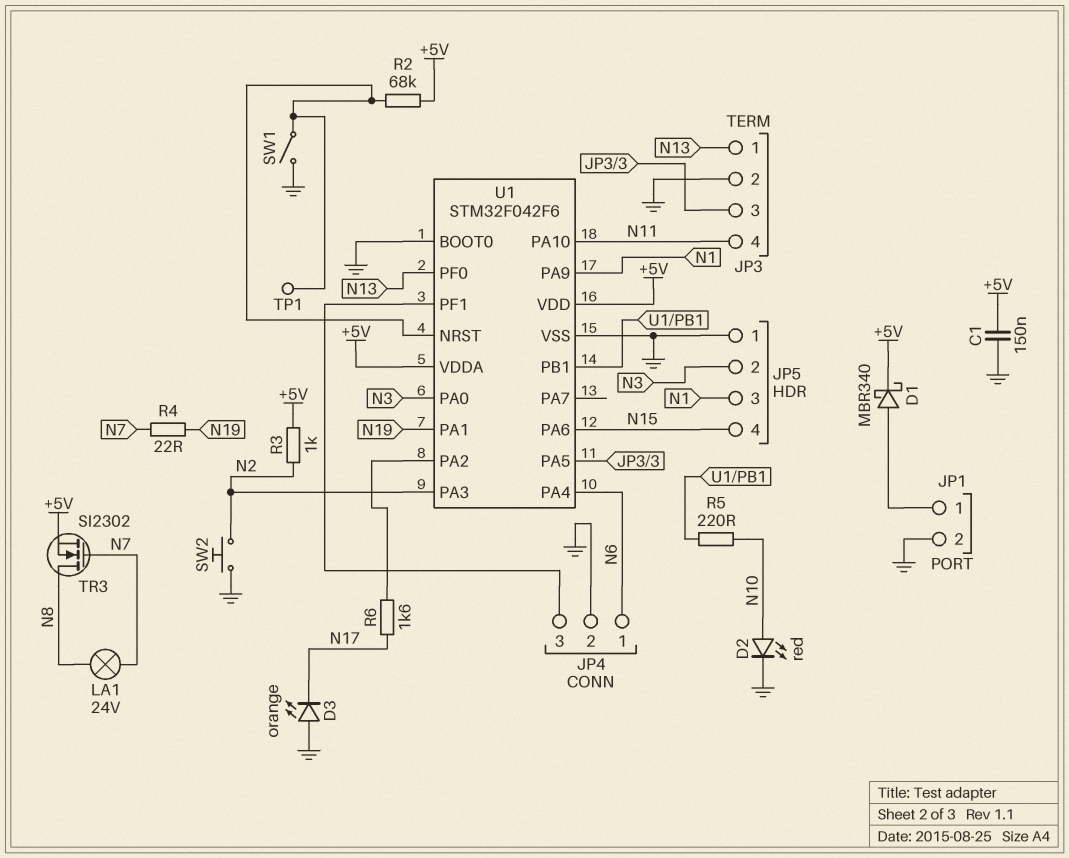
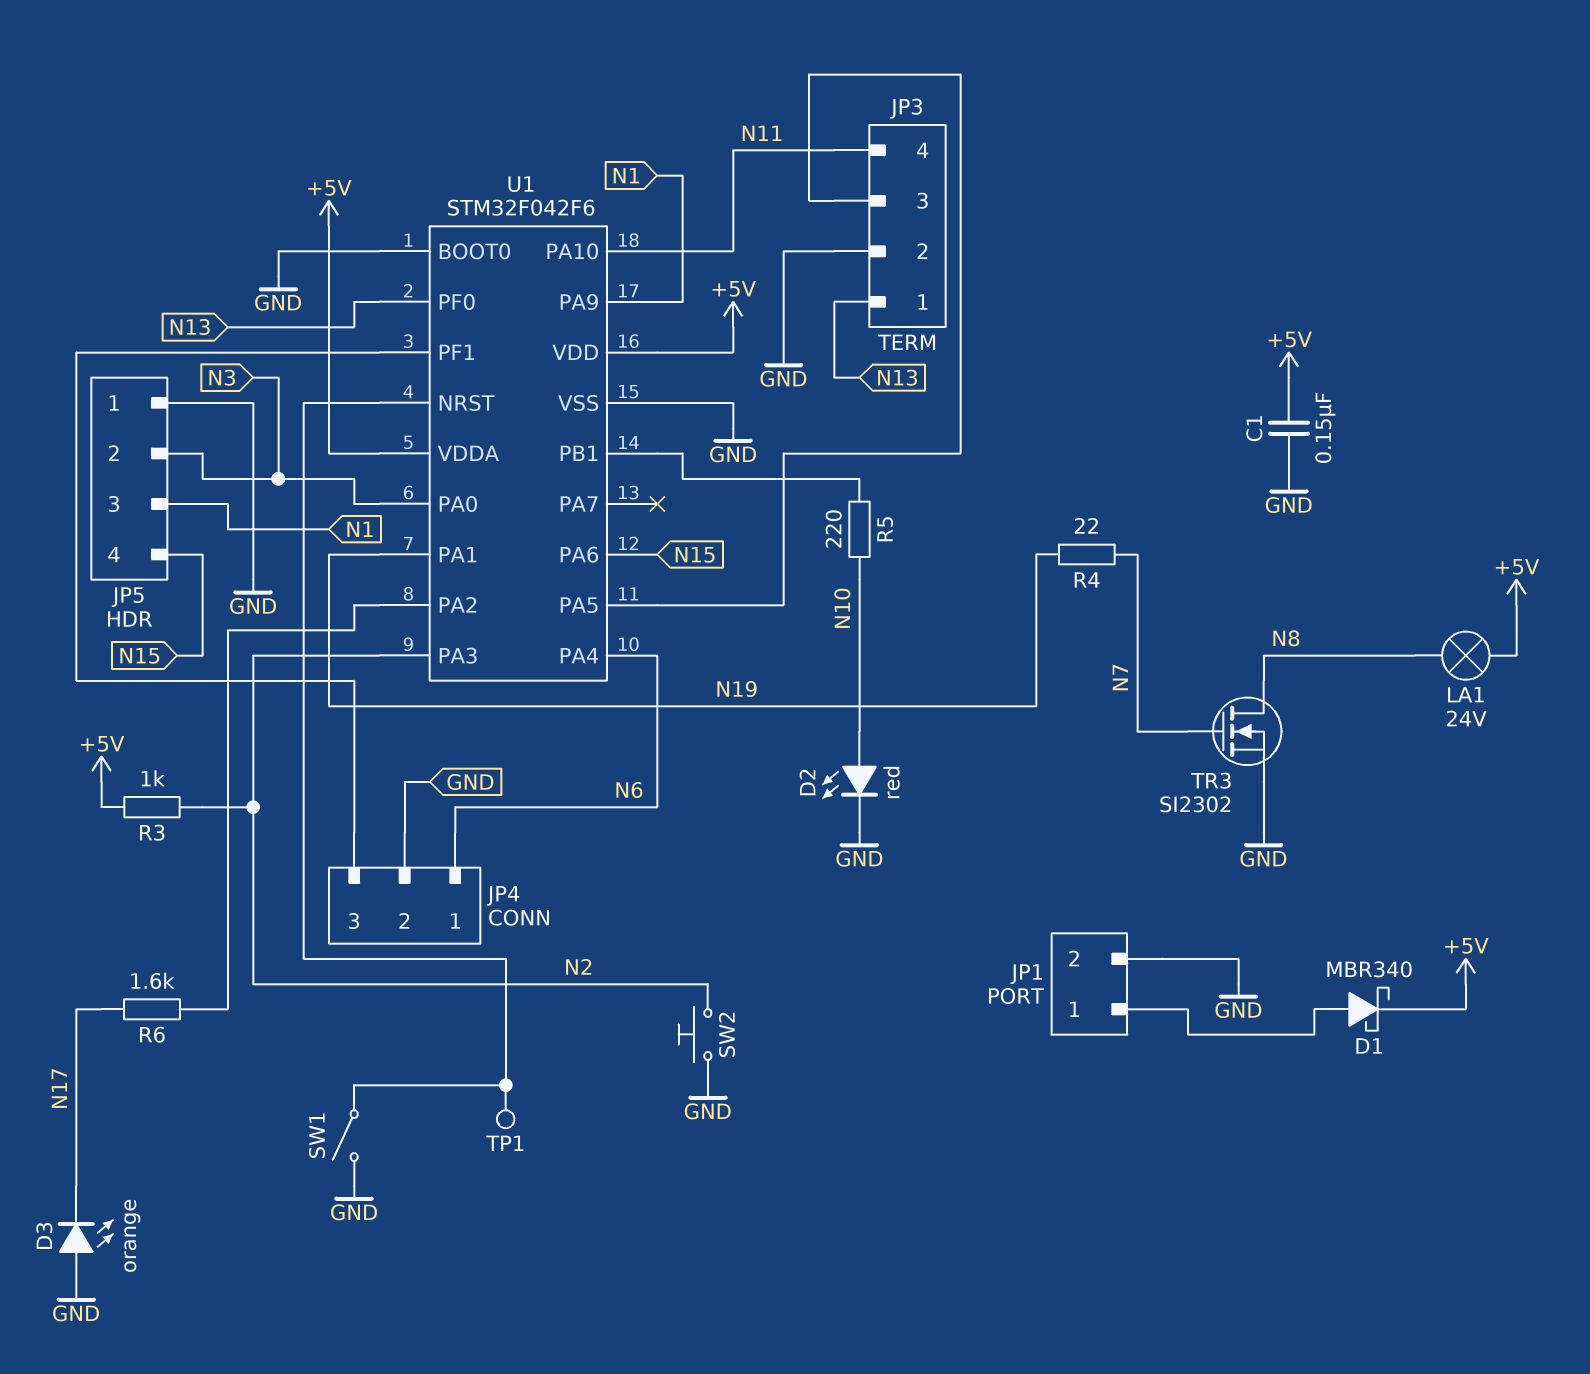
LA1: lamp 24V (N7, N8) -> lamp 24V (+5V, N8)
R2: 68k (+5V, U1/NRST) -> none
TR3: NMOS SI2302 (G N7, D N8, S +5V) -> NMOS SI2302 (G N7, D N8, S GND)

